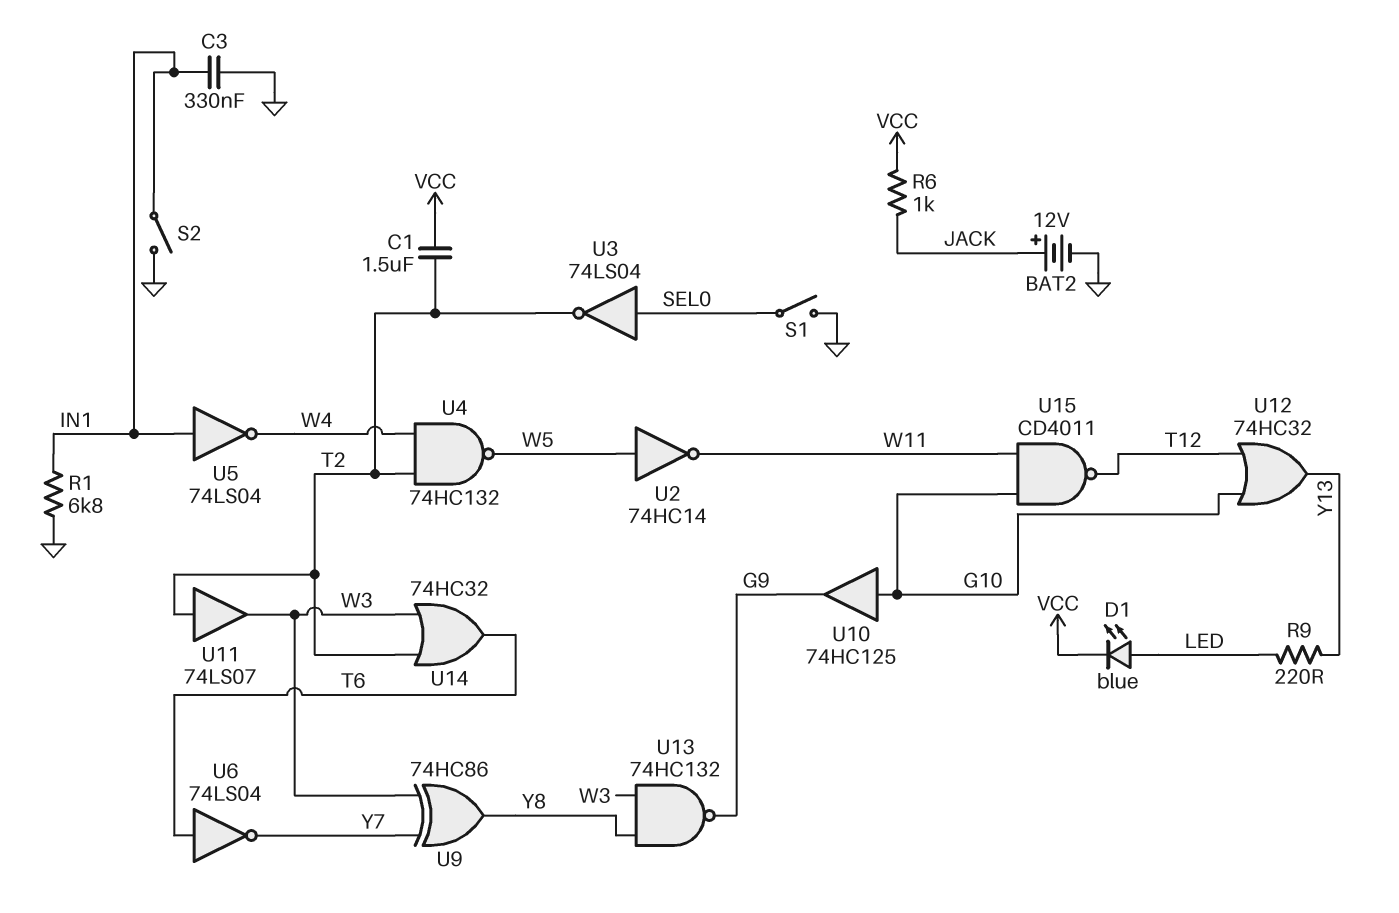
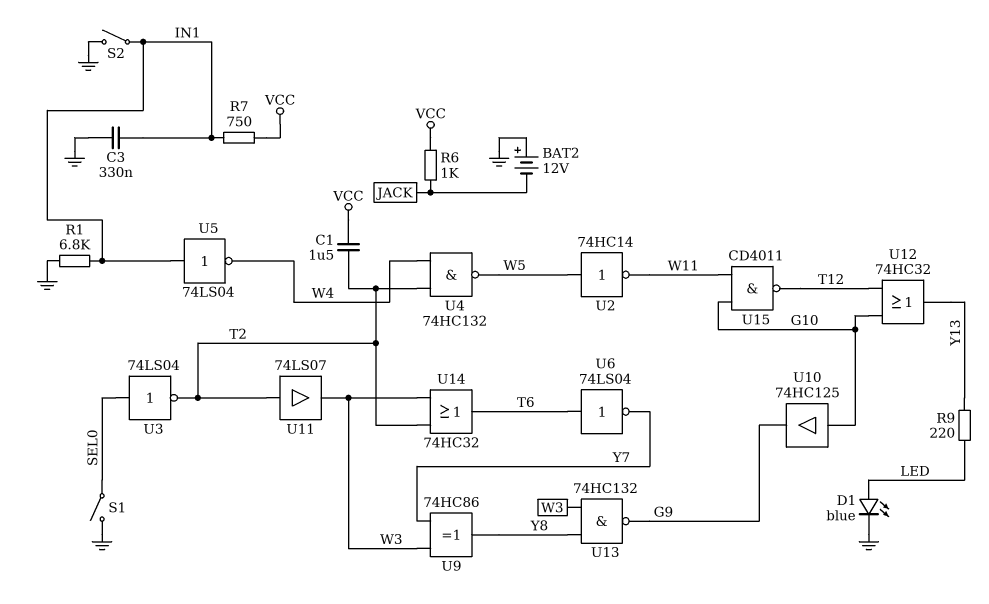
BAT2: 12V (plus JACK, minus GND) -> 12V (plus GND, minus JACK)
D1: LED blue (A LED, K VCC) -> LED blue (A LED, K GND)
R7: none -> 750 (IN1, VCC)

